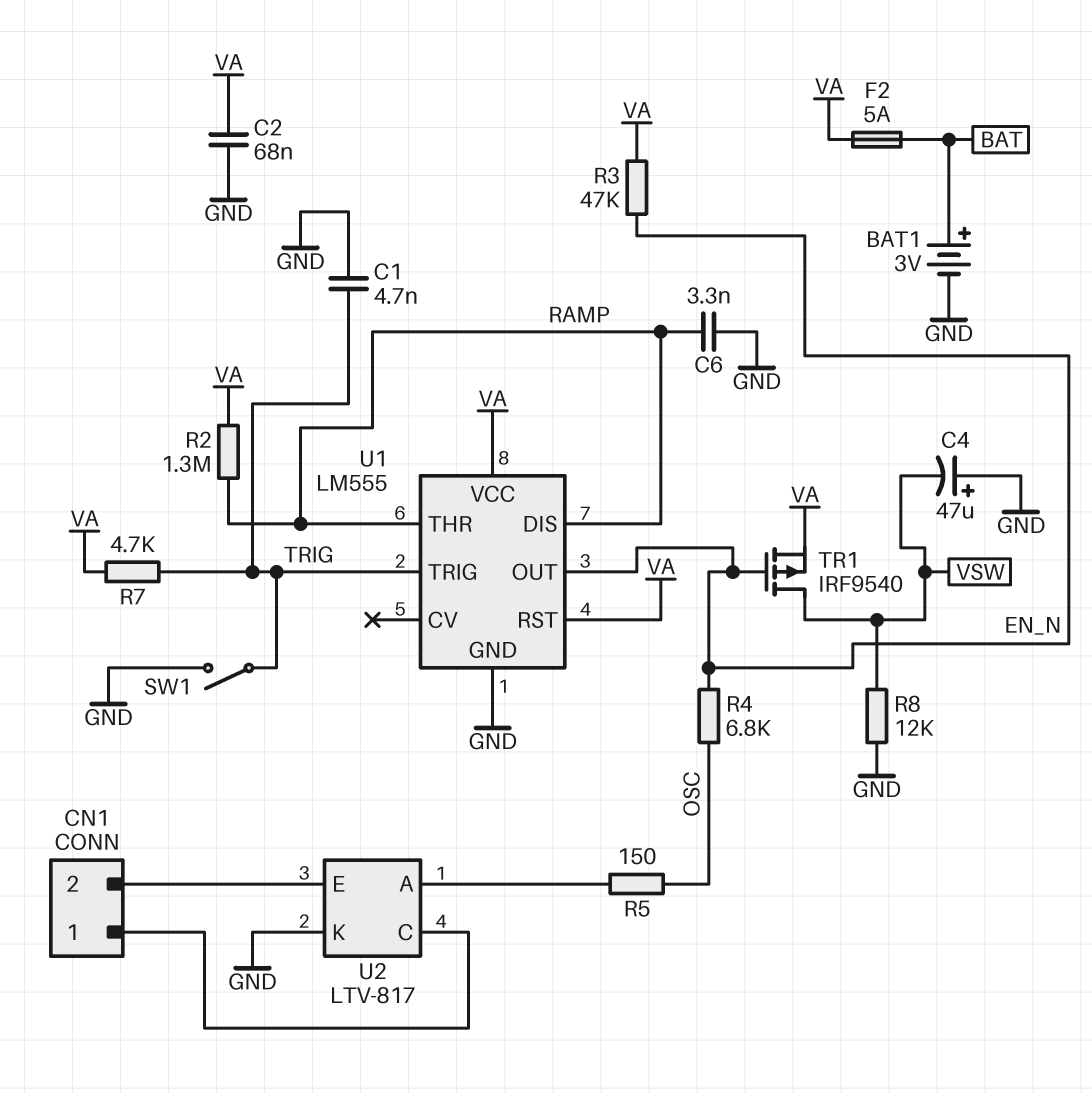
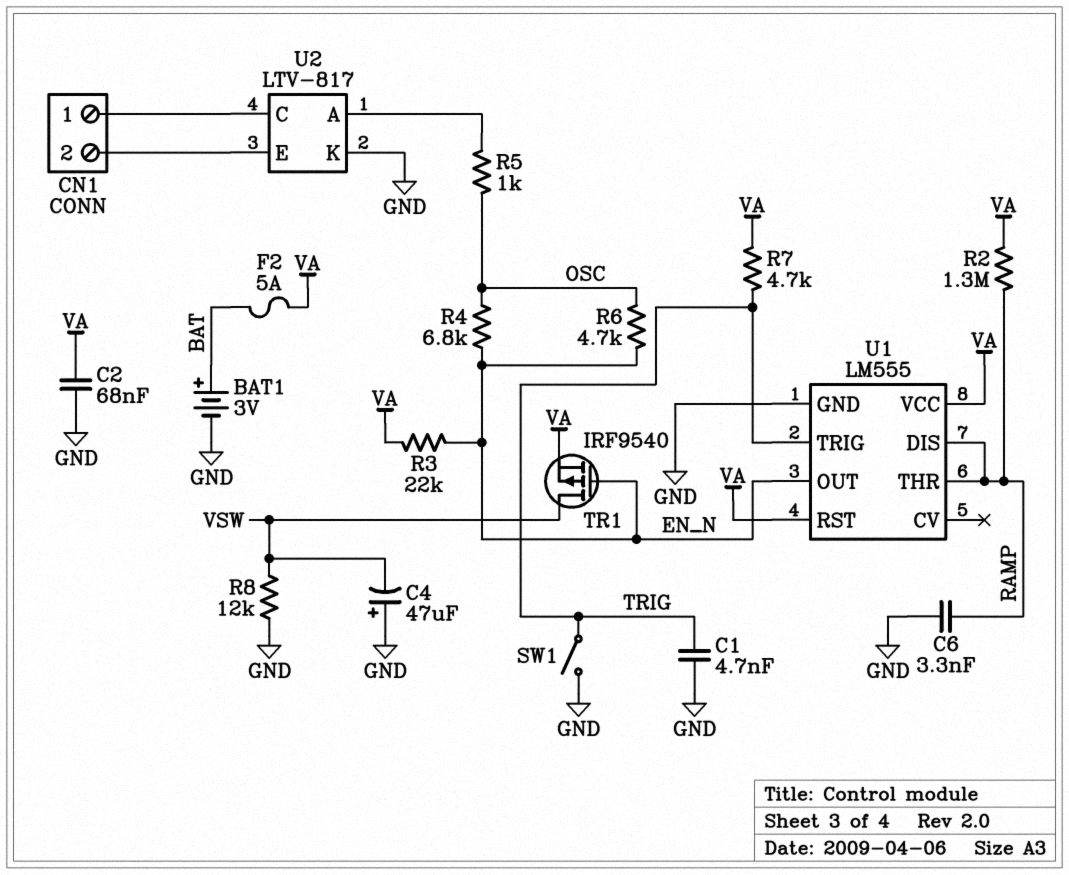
R3: 47k (EN_N, VA) -> 22k (EN_N, VA)
R5: 150 (OSC, U2/A) -> 1k (OSC, U2/A)
R6: none -> 4.7k (EN_N, OSC)

